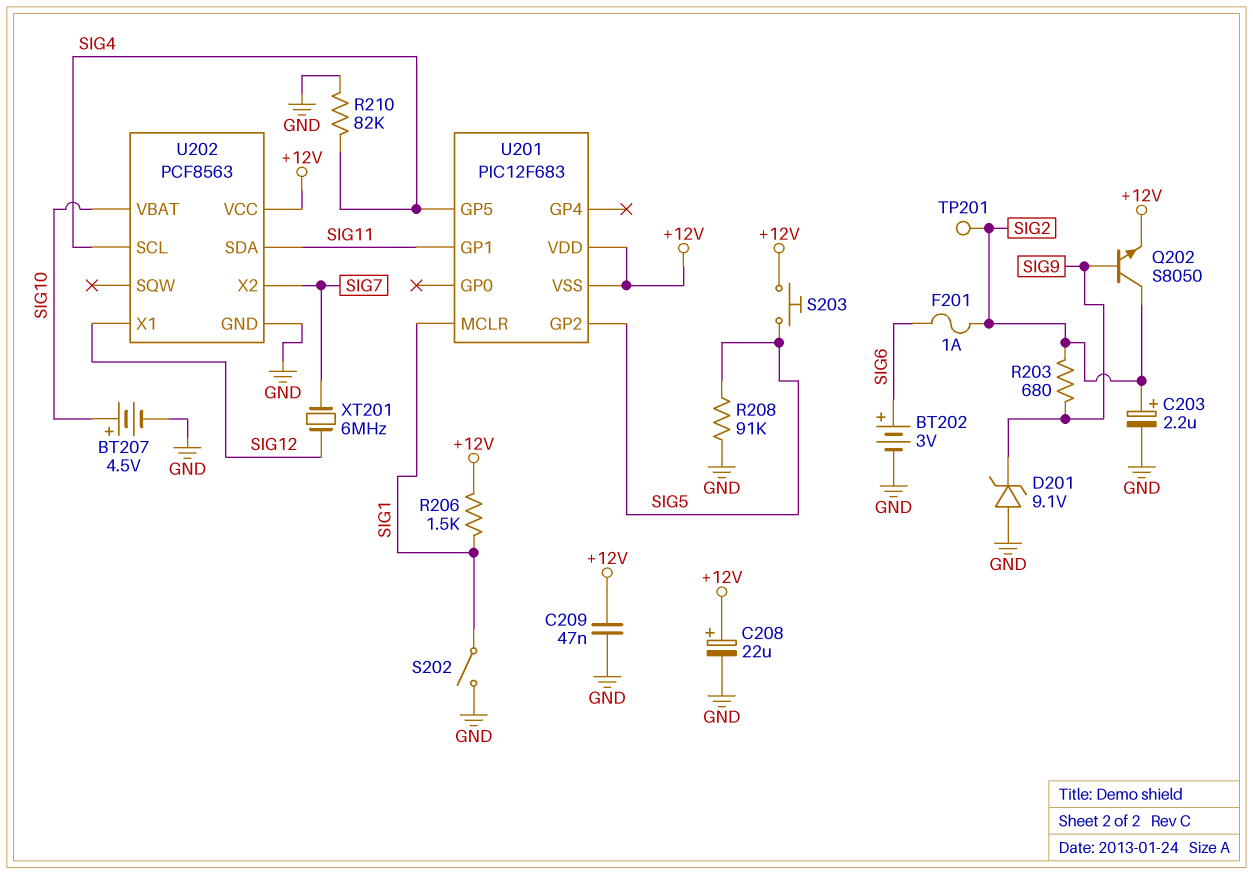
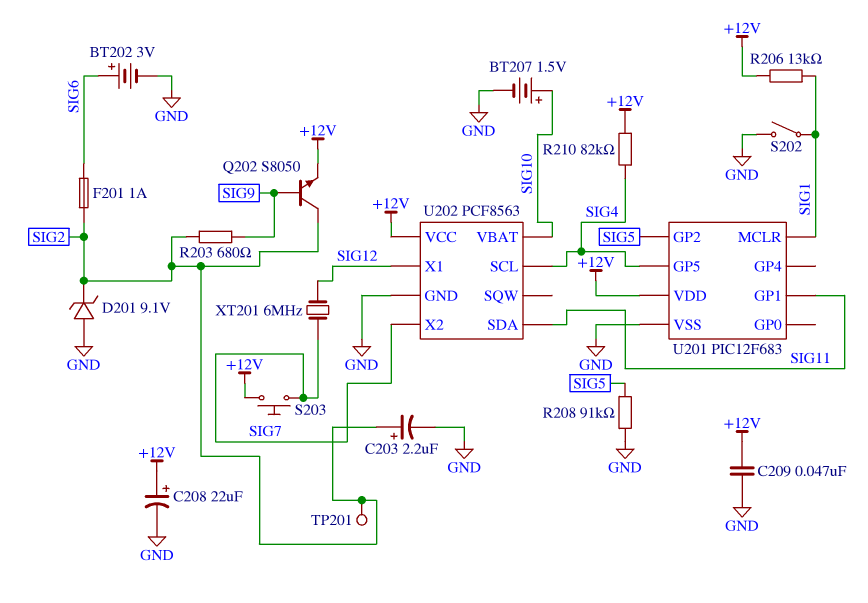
BT207: 4.5V (plus SIG10, minus GND) -> 1.5V (plus SIG10, minus GND)
D201: zener 9.1V (A GND, K SIG9) -> zener 9.1V (A GND, K SIG2)
R206: 1.5k (+12V, SIG1) -> 13k (+12V, SIG1)
R210: 82k (GND, SIG4) -> 82k (+12V, SIG4)
S203: button (+12V, SIG5) -> button (+12V, SIG7)
U201 pin VSS: +12V -> GND

